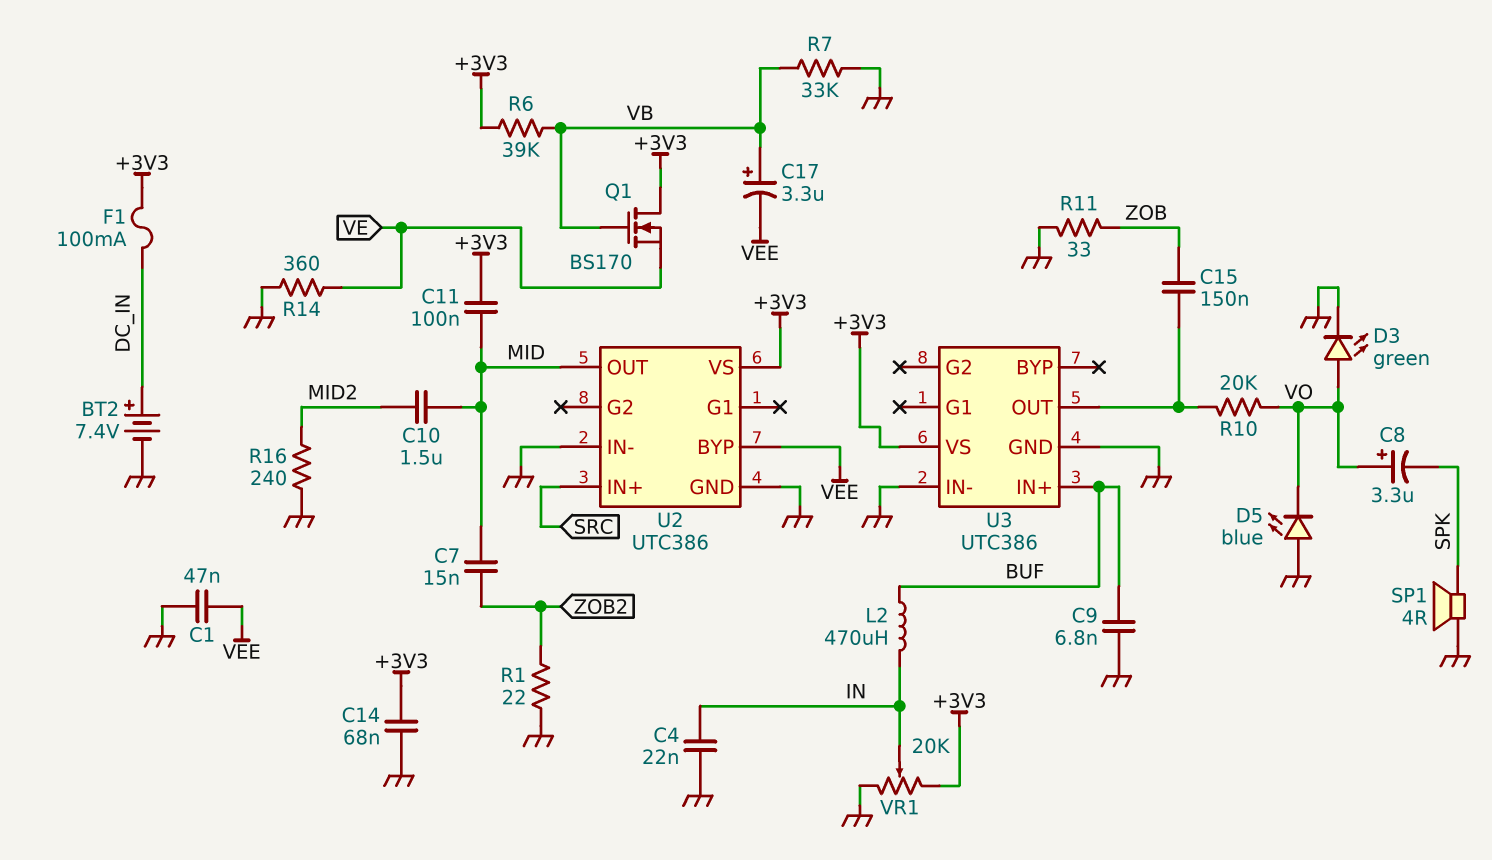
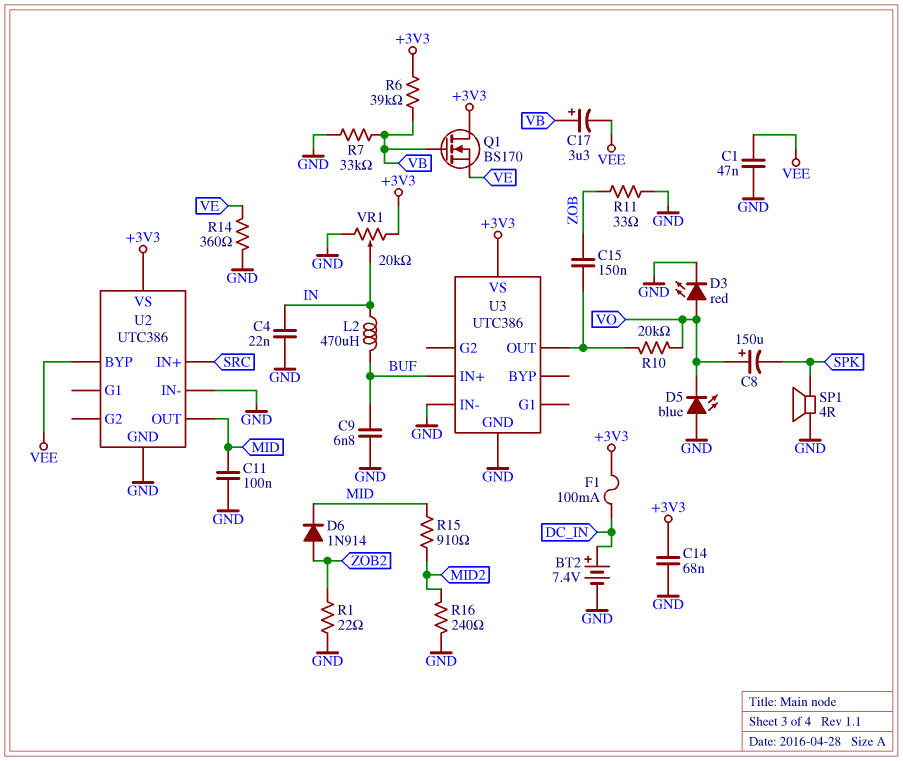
C7: 15nF (MID, ZOB2) -> none
C8: 3.3uF (plus VO, minus SPK) -> 150uF (plus VO, minus SPK)
C10: 1.5uF (MID, MID2) -> none
C11: 100nF (+3V3, MID) -> 100nF (GND, MID)
D3: LED green (A VO, K GND) -> LED red (A VO, K GND)
D6: none -> diode 1N914 (A ZOB2, K MID)
R15: none -> 910 (MID, MID2)

